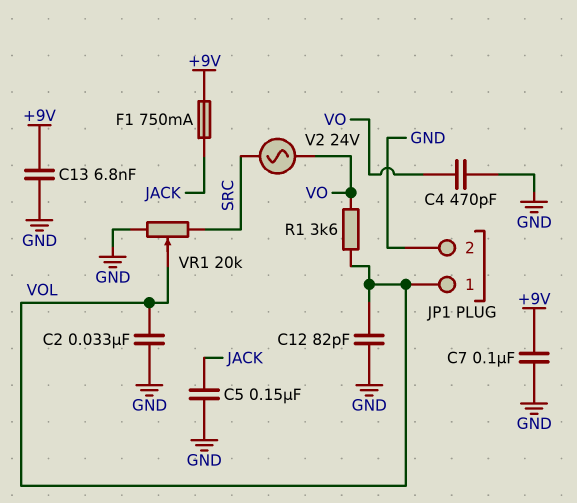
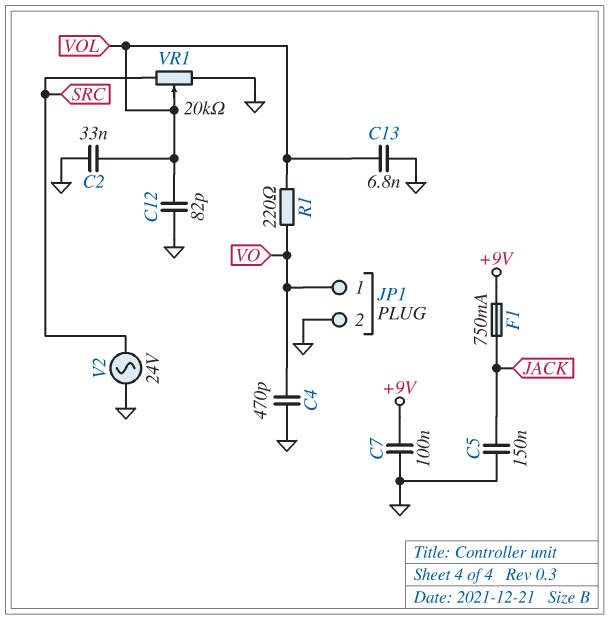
C13: 6.8nF (+9V, GND) -> 6.8nF (GND, VOL)
JP1 pin 1: VOL -> VO
R1: 3.6k (VO, VOL) -> 220 (VO, VOL)
V2: AC 24V (SRC, VO) -> AC 24V (GND, SRC)

